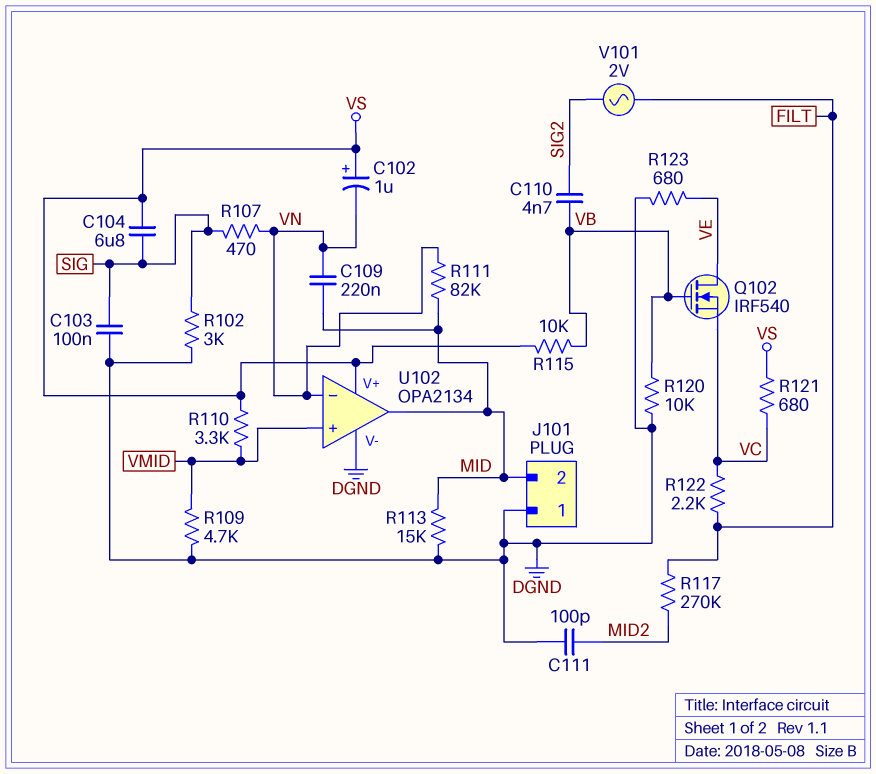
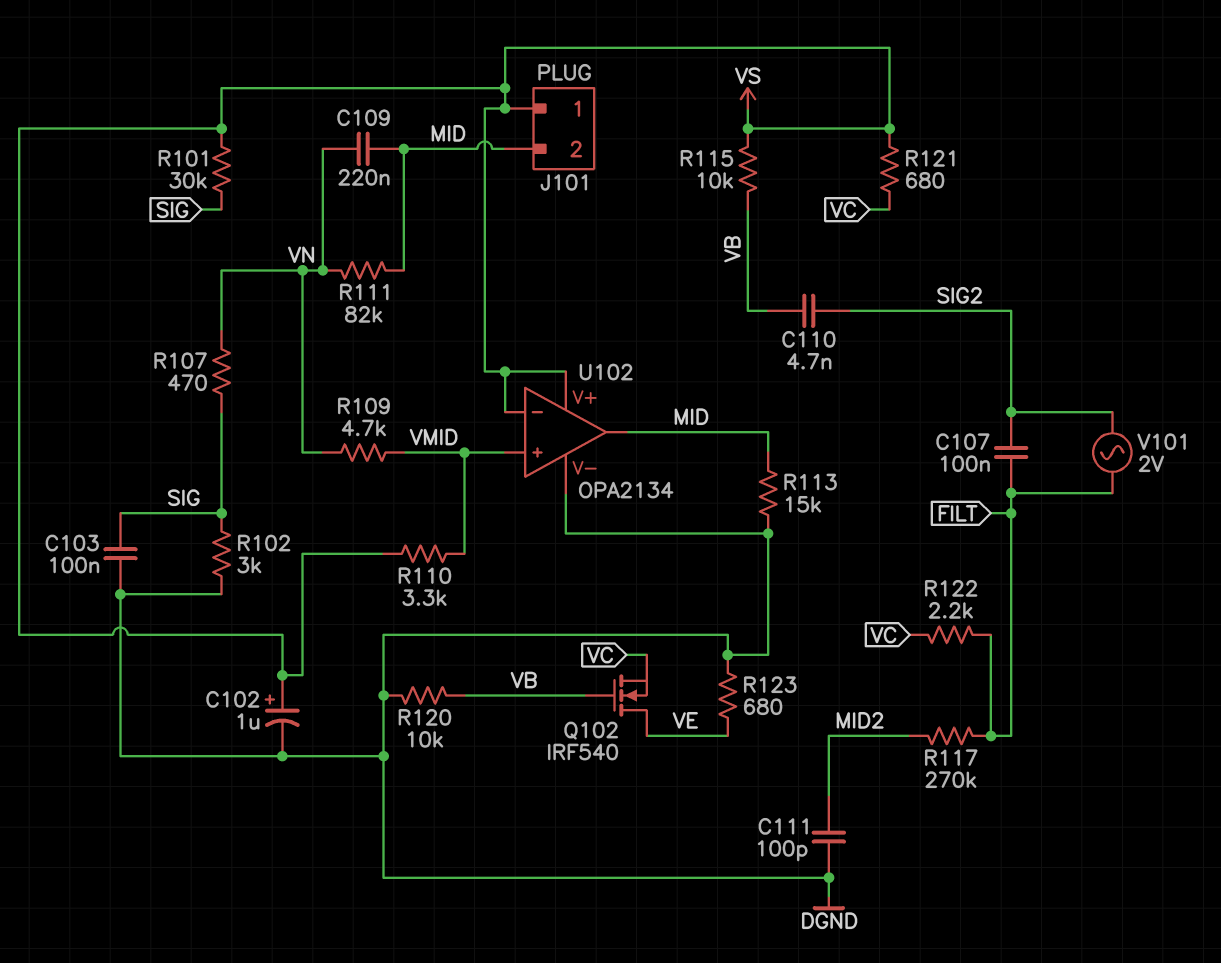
C102: 1uF (plus VS, minus VN) -> 1uF (plus VS, minus DGND)
C104: 6.8uF (SIG, VS) -> none
C107: none -> 100nF (FILT, SIG2)
J101 pin 1: DGND -> VS
R101: none -> 30k (SIG, VS)
R109: 4.7k (DGND, VMID) -> 4.7k (VMID, VN)
U102 pin in-: VN -> VS

